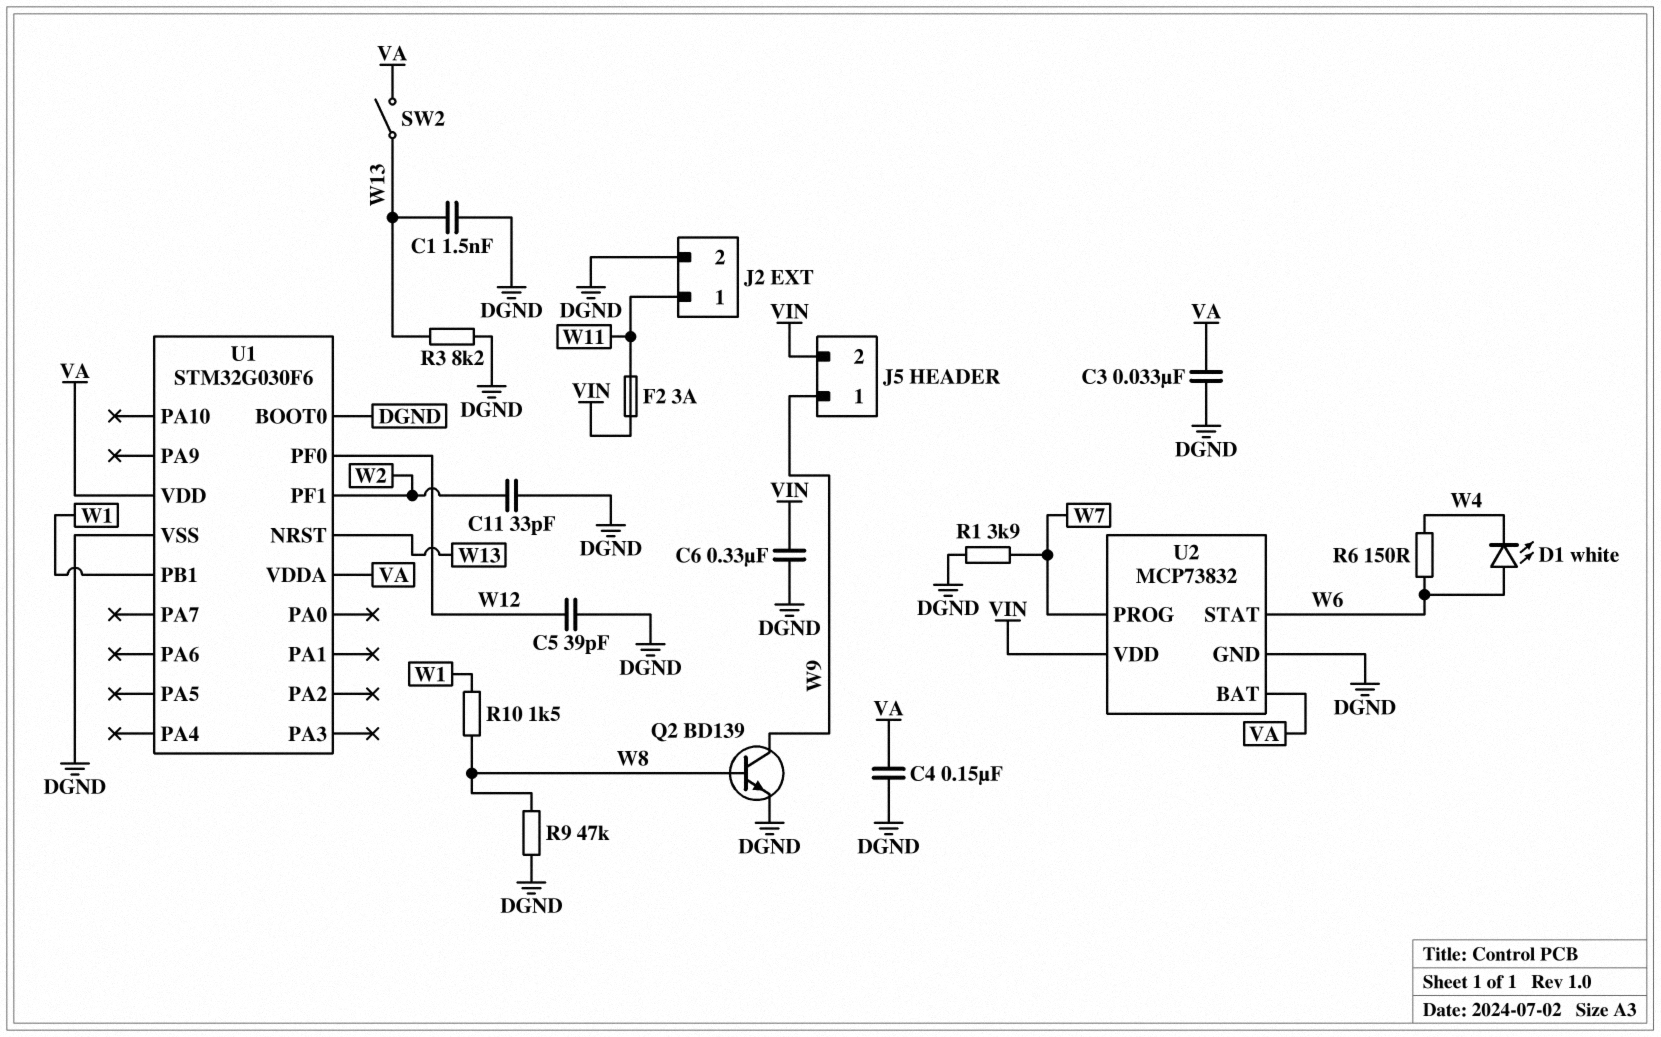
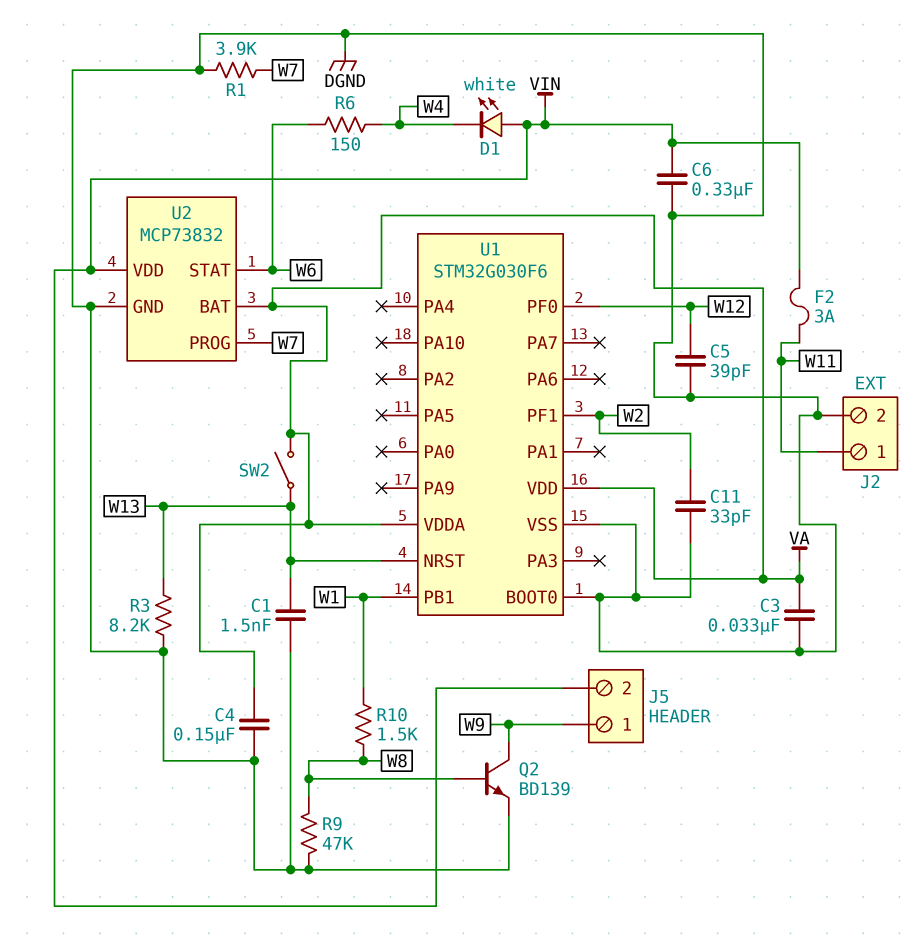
D1: LED white (A W6, K W4) -> LED white (A VIN, K W4)

